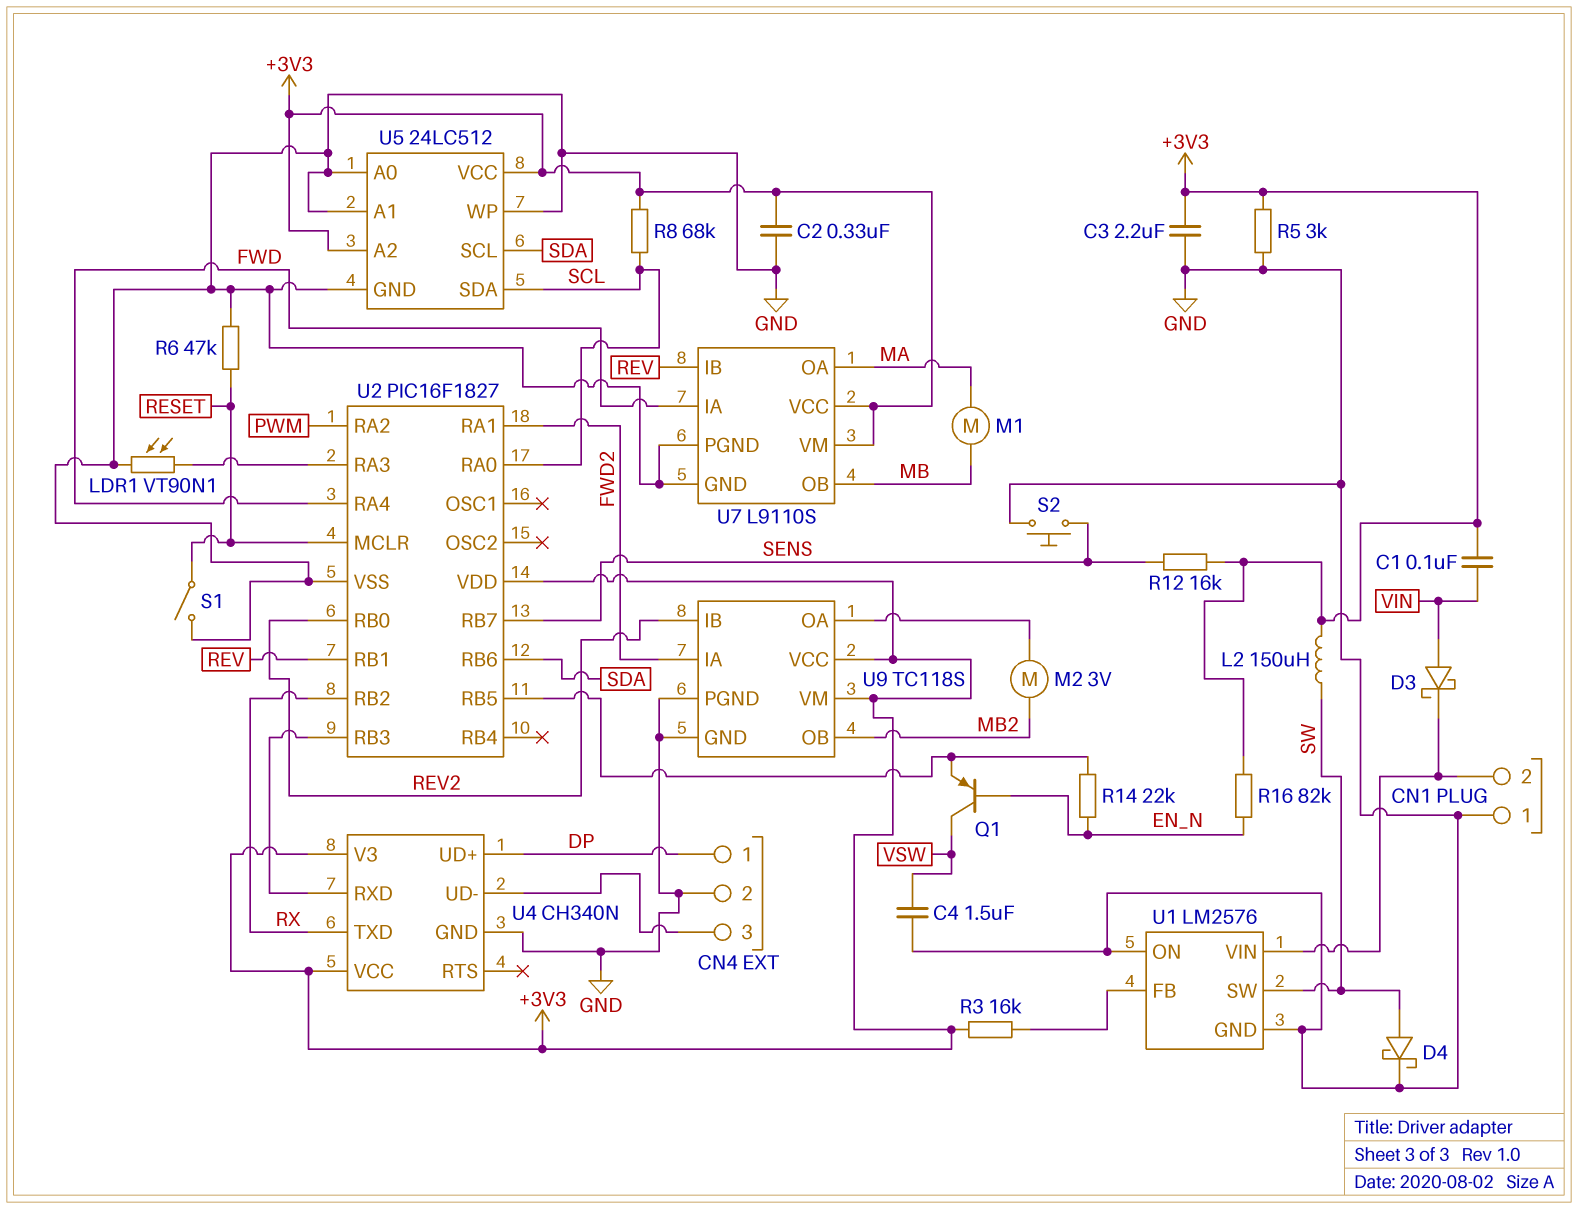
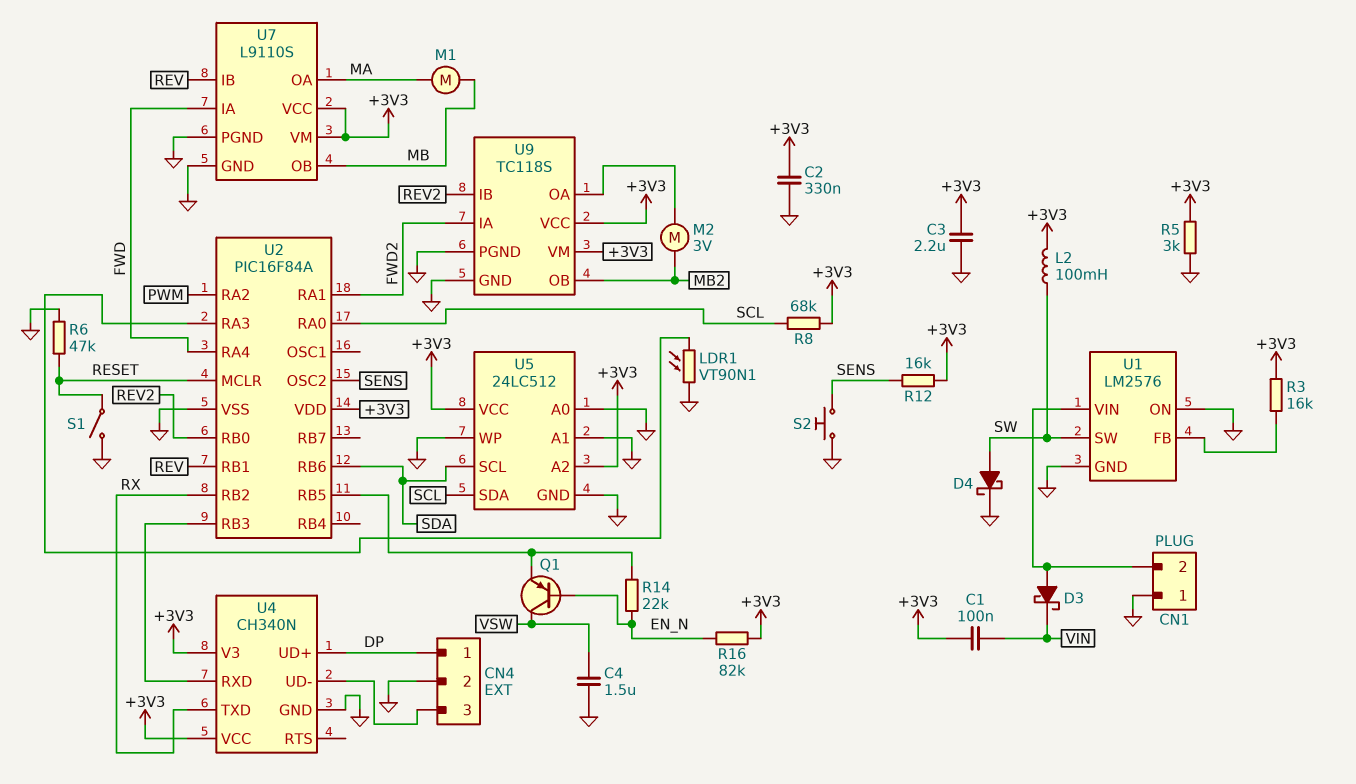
D3: schottky (A VIN, K CN1/2) -> schottky (A CN1/2, K VIN)
L2: 150uH (+3V3, SW) -> 100mH (+3V3, SW)
U2: PIC16F1827 -> PIC16F84A
U2 pin OSC2: none -> SENS
U2 pin RB7: SENS -> none

